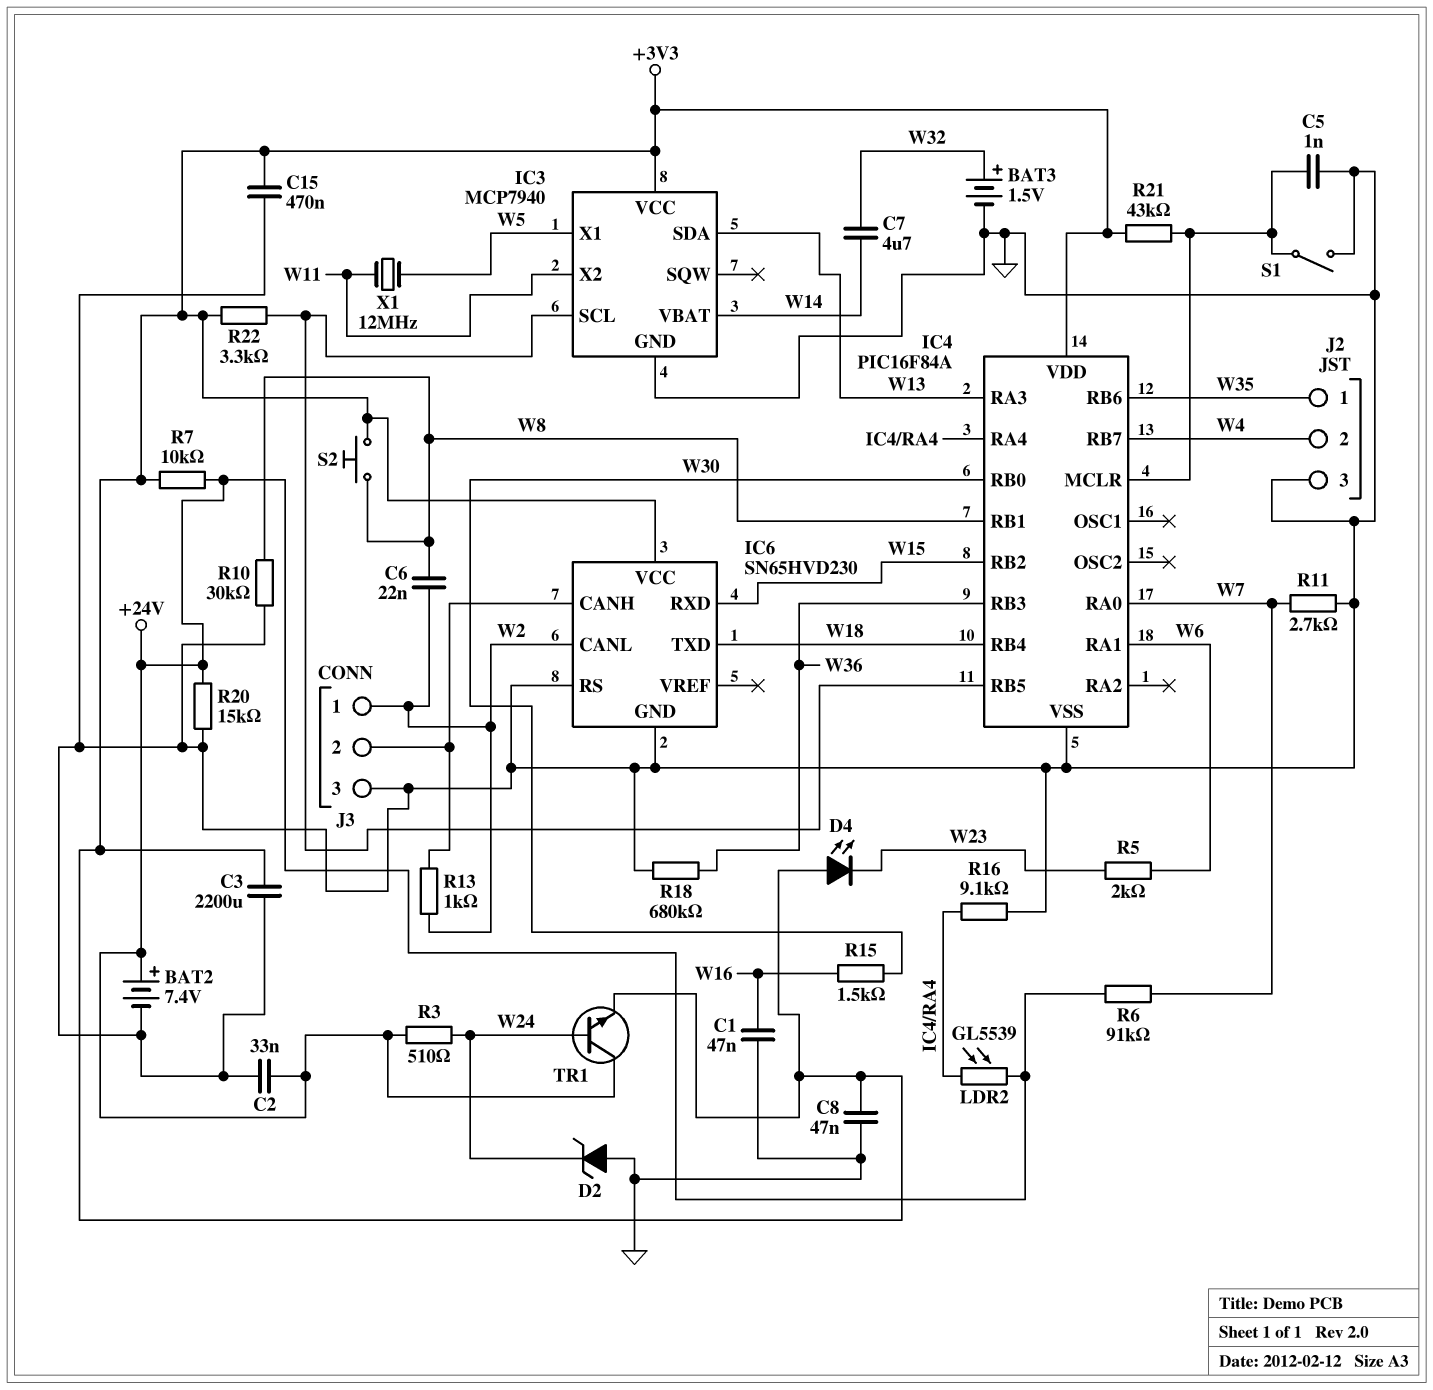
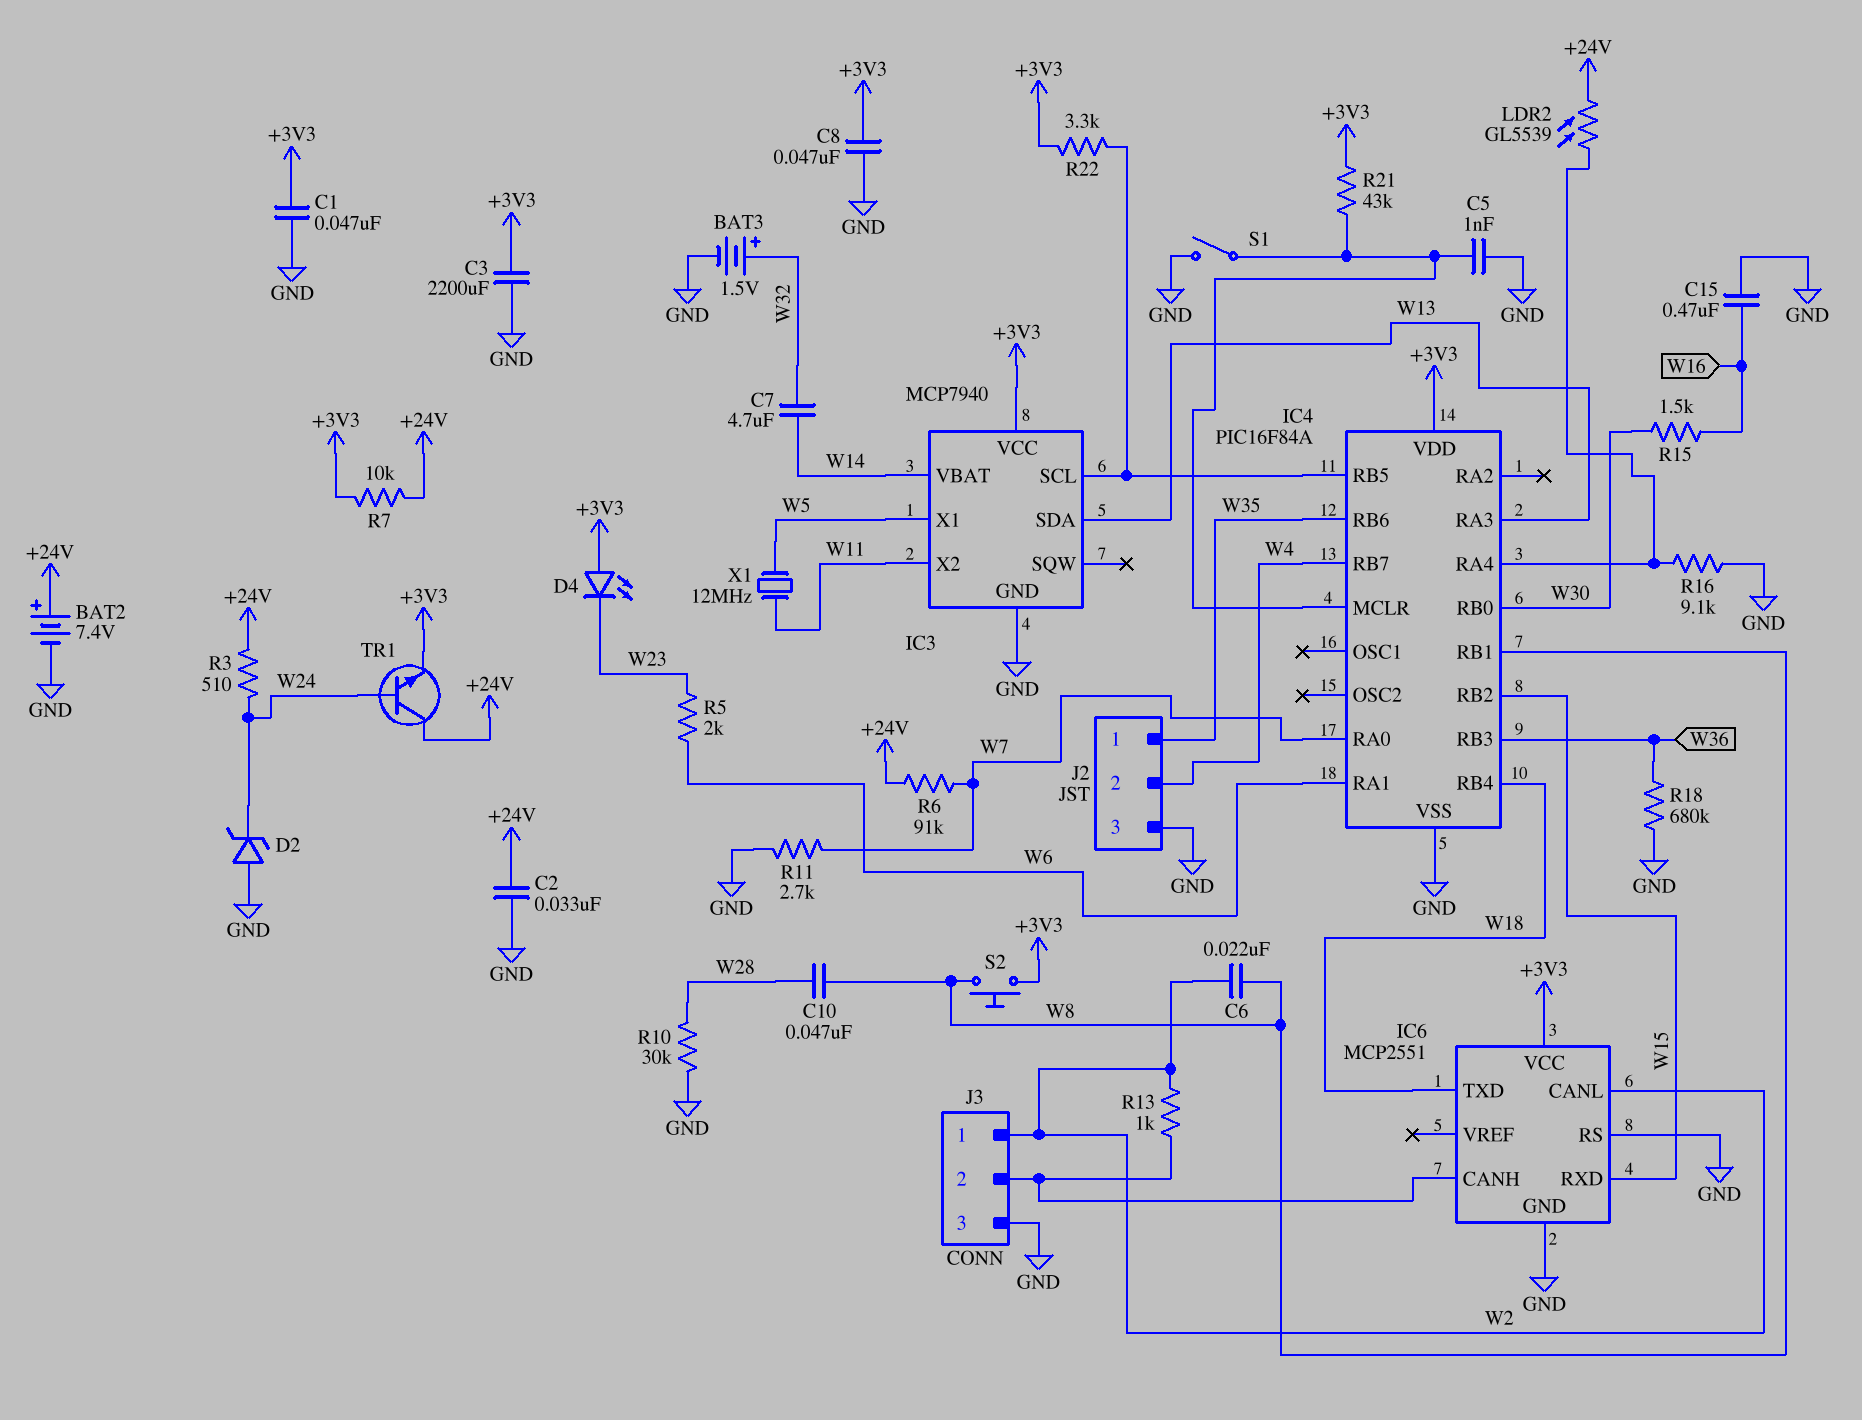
C1: 47nF (GND, W16) -> 47nF (+3V3, GND)
C10: none -> 47nF (W8, W28)
C15: 470nF (+3V3, GND) -> 470nF (GND, W16)
IC6: SN65HVD230 -> MCP2551
R10: 30k (GND, W8) -> 30k (GND, W28)
R20: 15k (+24V, GND) -> none

